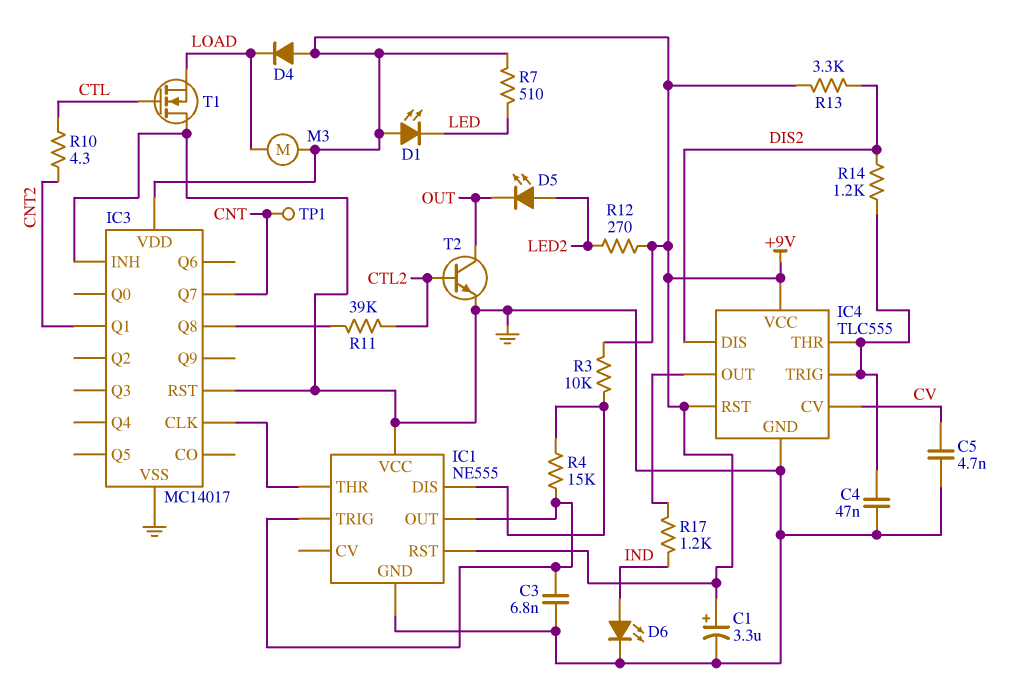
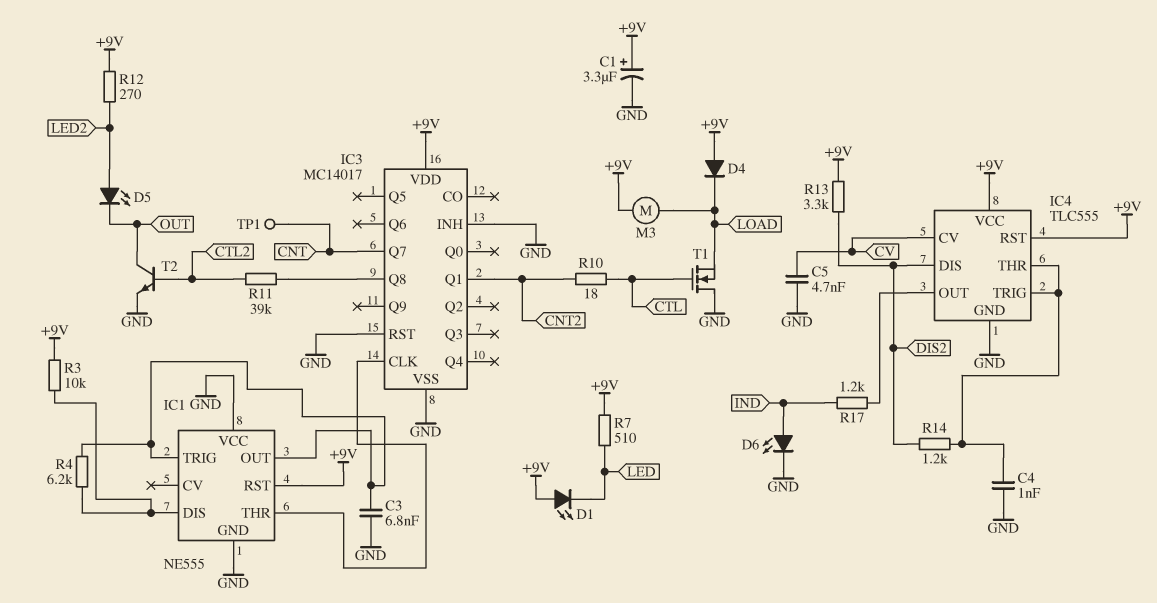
C4: 47nF (GND, IC4/THR) -> 1nF (GND, IC4/THR)
R4: 15k (IC1/DIS, IC1/OUT) -> 6.2k (IC1/DIS, IC1/OUT)
R10: 4.3 (CNT2, CTL) -> 18 (CNT2, CTL)

